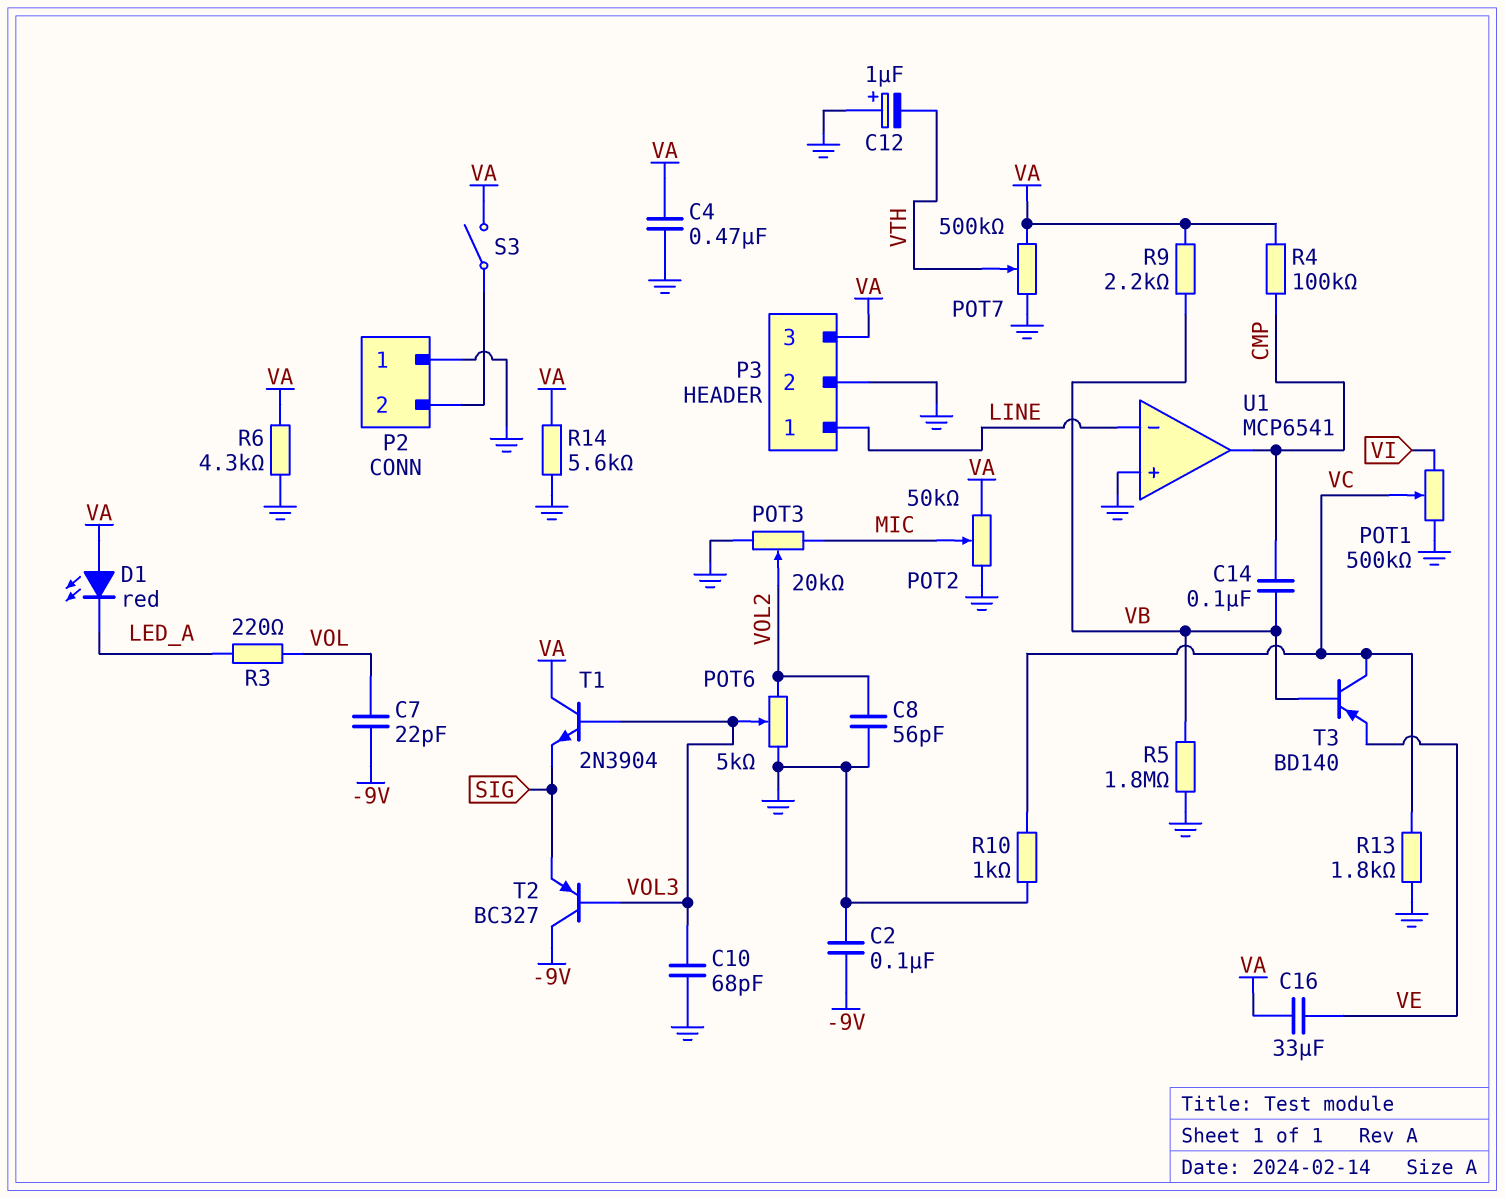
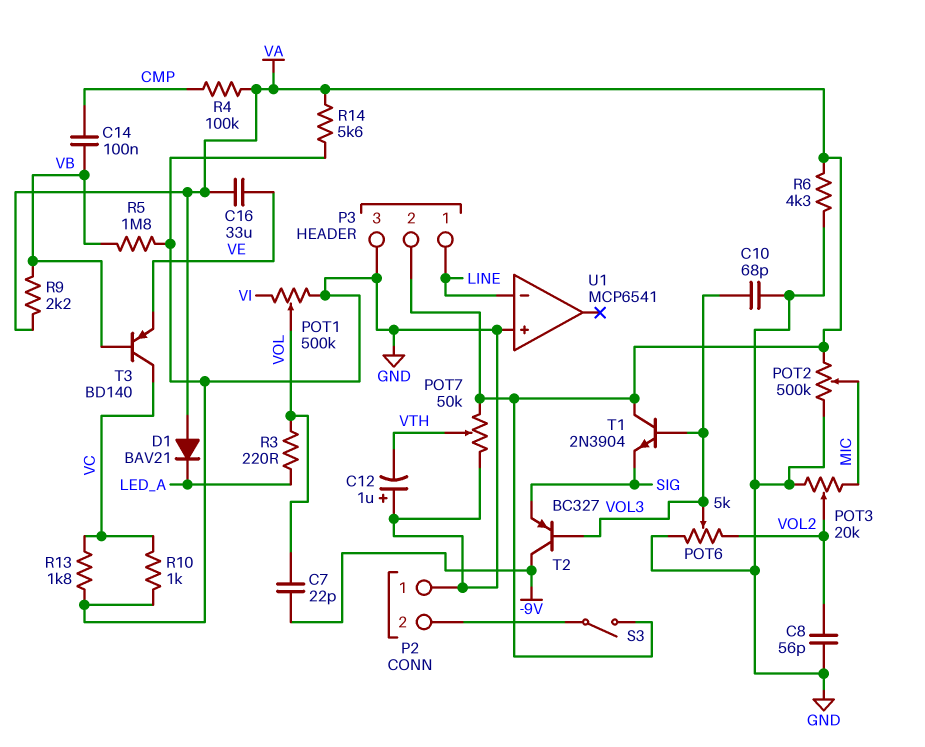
C2: 100nF (-9V, GND) -> none
C4: 470nF (GND, VA) -> none
D1: LED red (A VA, K LED_A) -> diode BAV21 (A VA, K LED_A)
P3 pin 2: GND -> VA
P3 pin 3: VA -> GND
POT1: 500k (GND, VI, wiper VC) -> 500k (GND, VI, wiper VOL)
POT2: 50k (GND, VA, wiper MIC) -> 500k (GND, VA, wiper MIC)
POT7: 500k (GND, VA, wiper VTH) -> 50k (GND, VA, wiper VTH)
U1 pin out: CMP -> none

